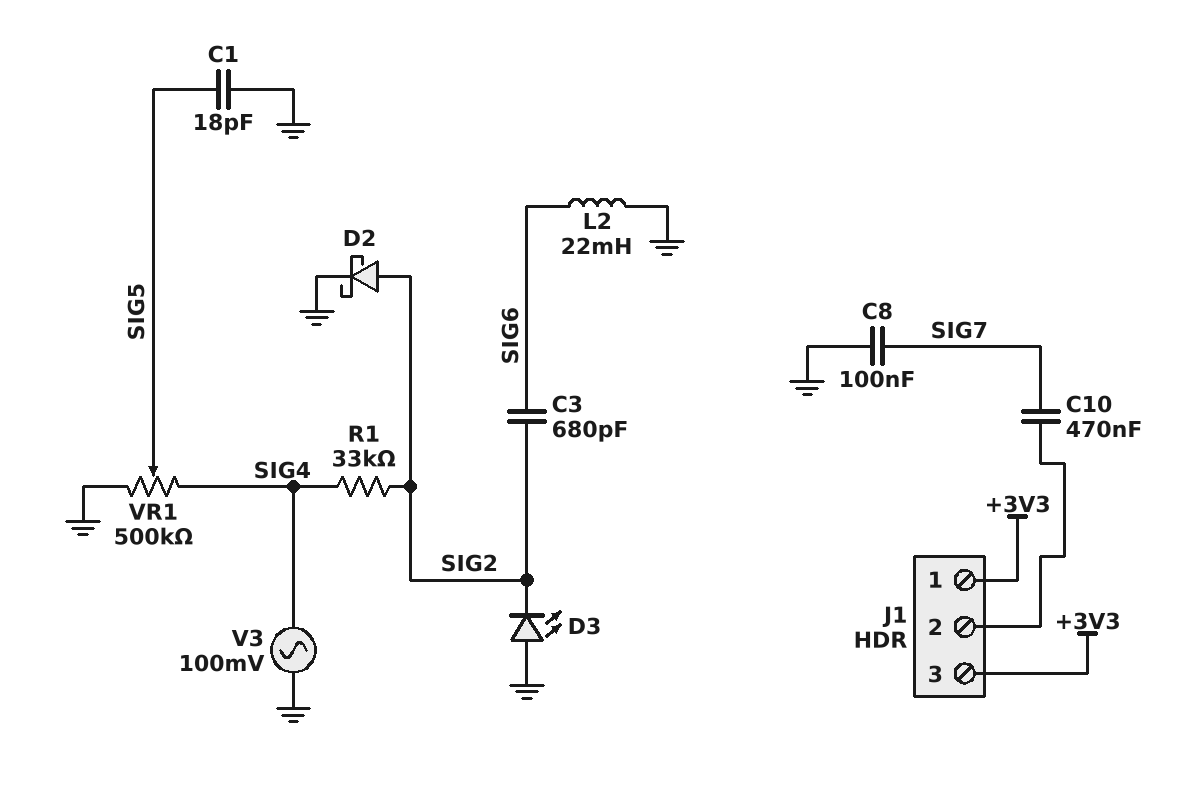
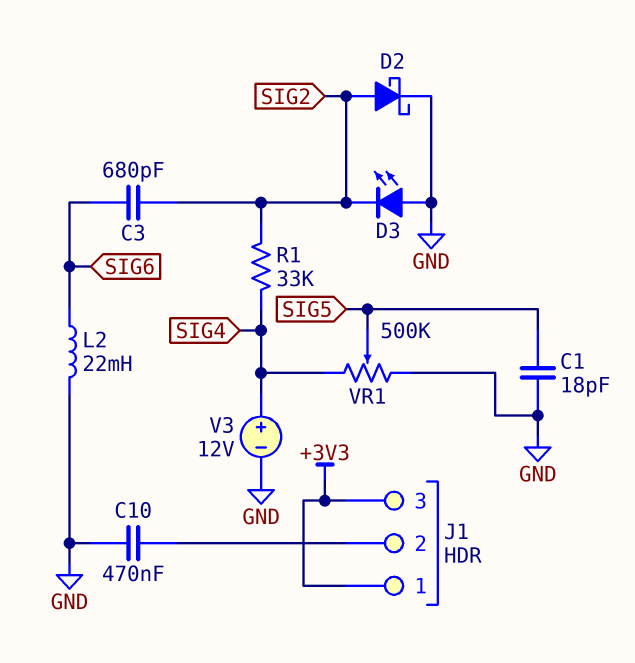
C8: 100nF (GND, SIG7) -> none
C10: 470nF (J1/2, SIG7) -> 470nF (GND, J1/2)
V3: AC 100mV (GND, SIG4) -> 12V (plus SIG4, minus GND)

